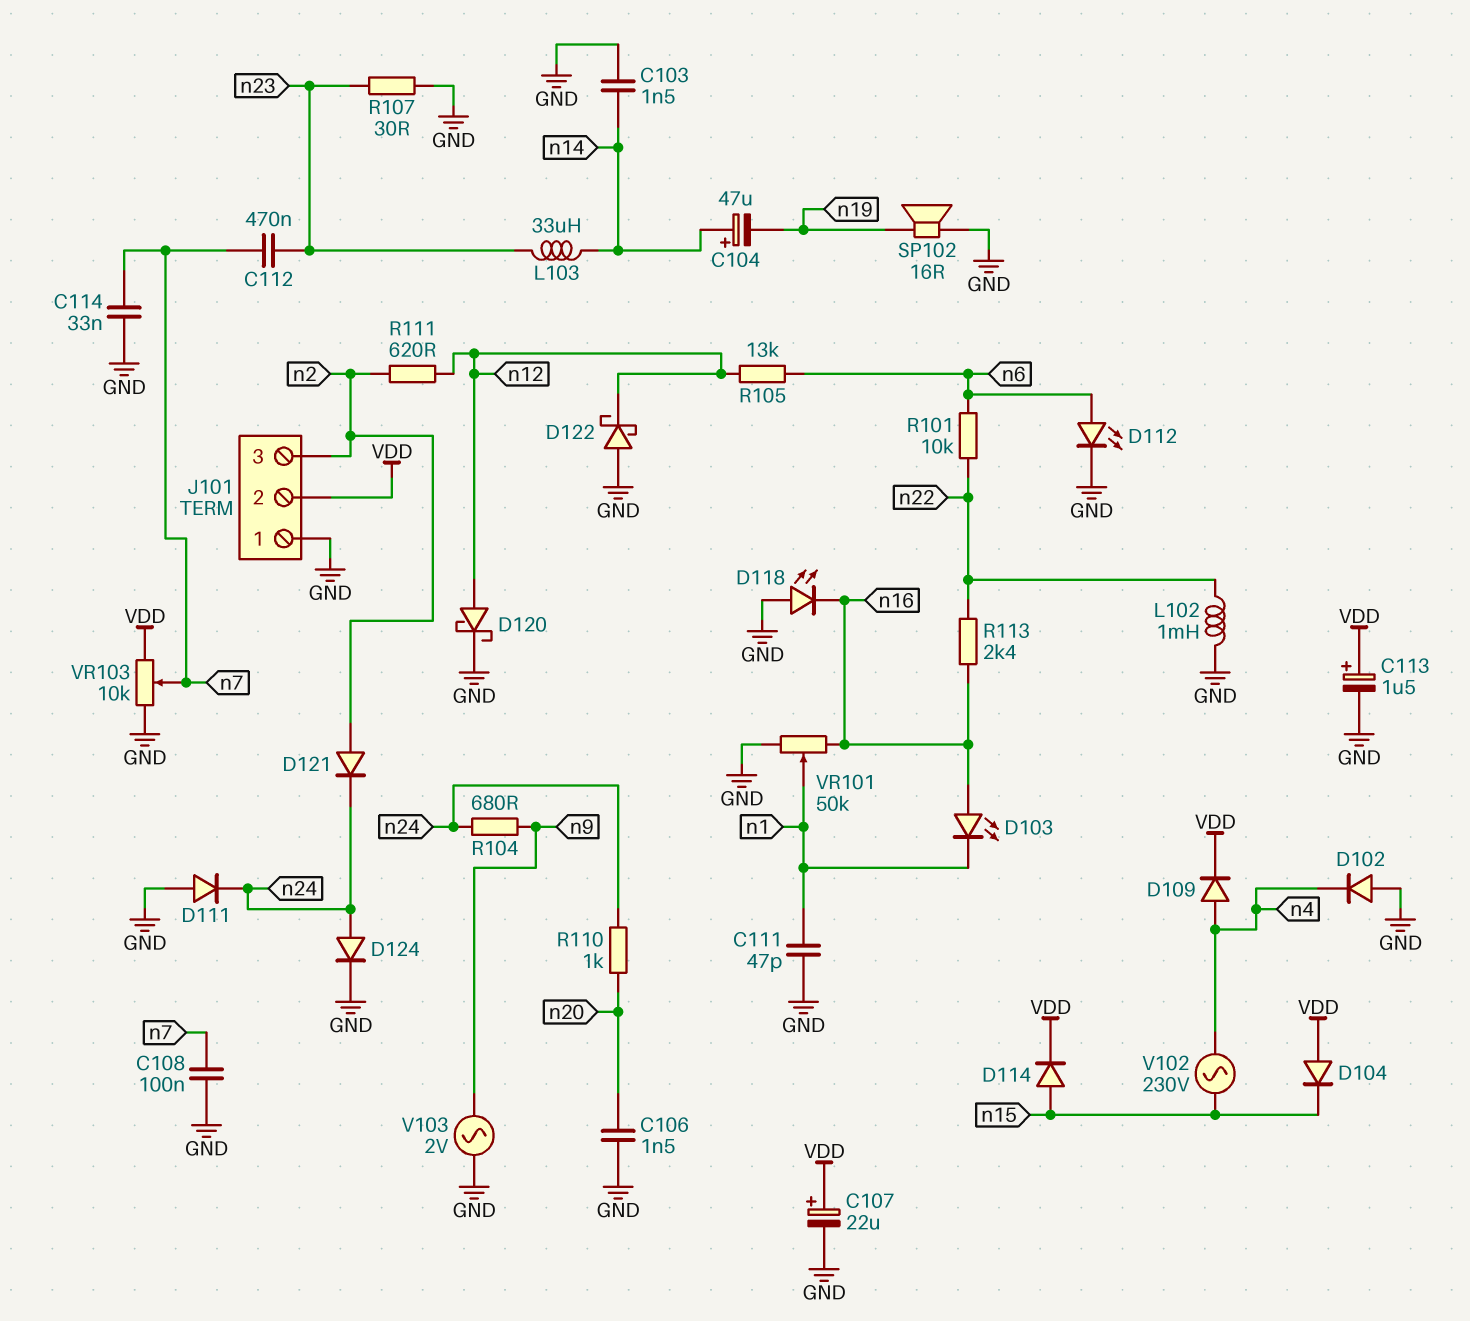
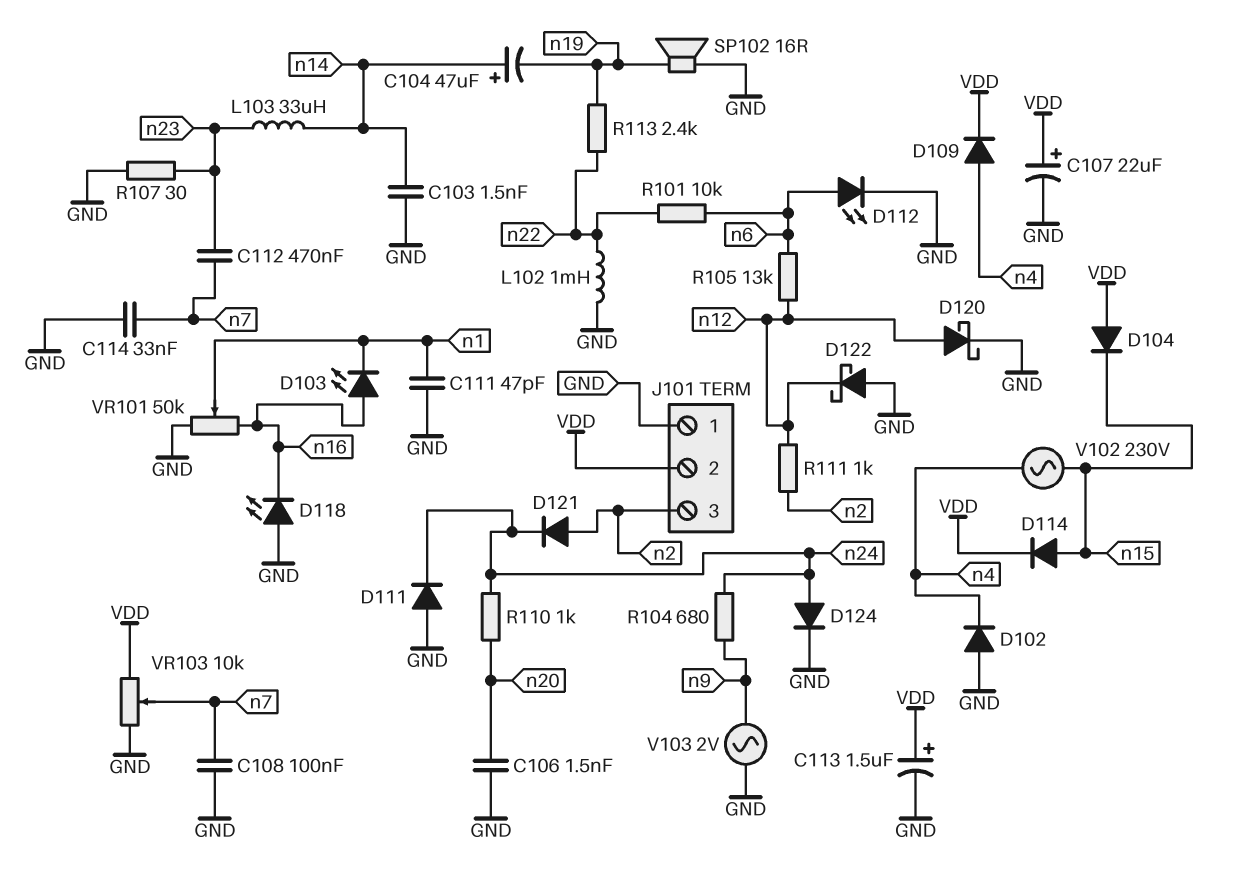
R111: 620 (n2, n12) -> 1k (n2, n12)
R113: 2.4k (n16, n22) -> 2.4k (n19, n22)

